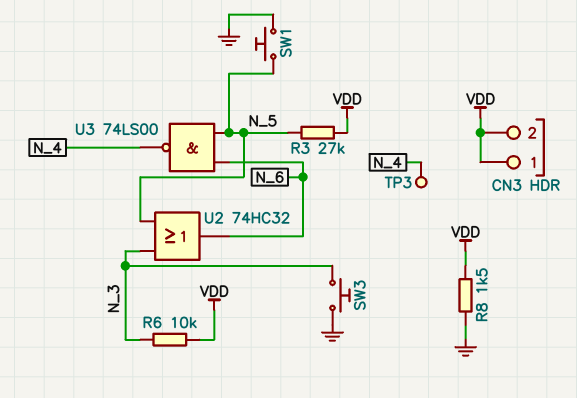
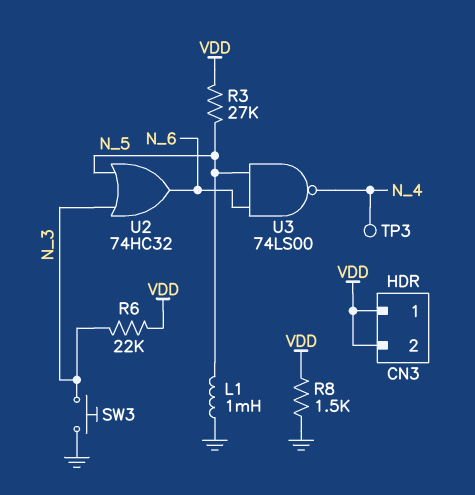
L1: none -> 1mH (GND, N_5)
R6: 10k (N_3, VDD) -> 22k (N_3, VDD)
SW1: button (GND, N_5) -> none

